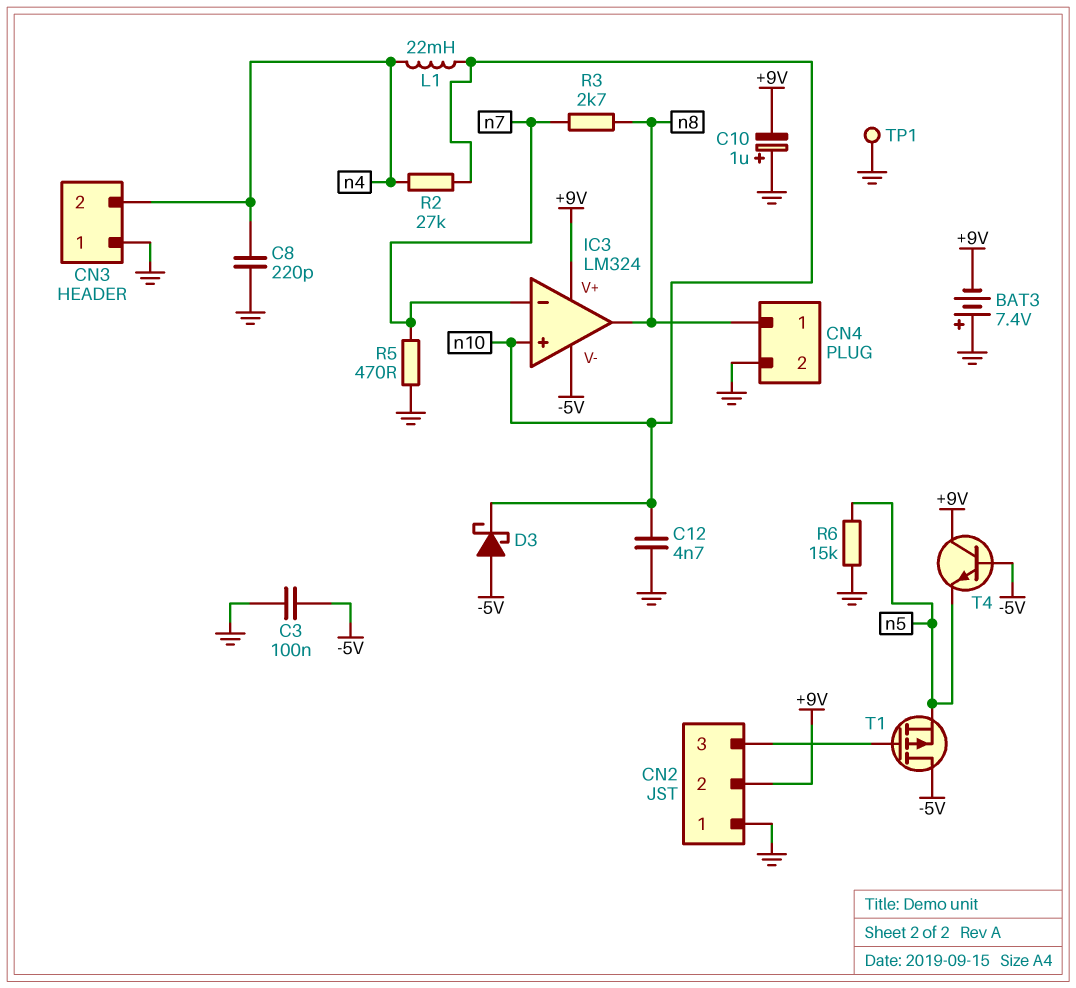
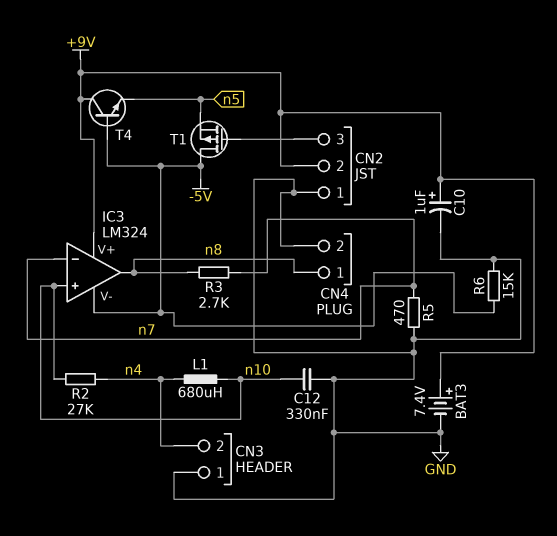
BAT3: 7.4V (plus GND, minus +9V) -> 7.4V (plus +9V, minus GND)
C3: 100nF (-5V, GND) -> none
C8: 220pF (GND, n4) -> none
C10: 1uF (plus GND, minus +9V) -> 1uF (plus +9V, minus GND)
C12: 4.7nF (GND, n10) -> 330nF (GND, n10)
D3: schottky (A -5V, K n10) -> none
L1: 22mH (n4, n10) -> 680uH (n4, n10)
R6: 15k (GND, n5) -> 15k (-5V, GND)
TP1: test point (GND) -> none

